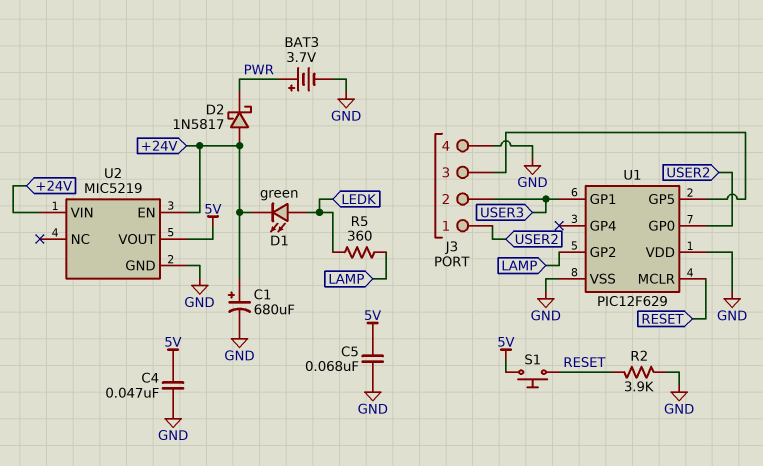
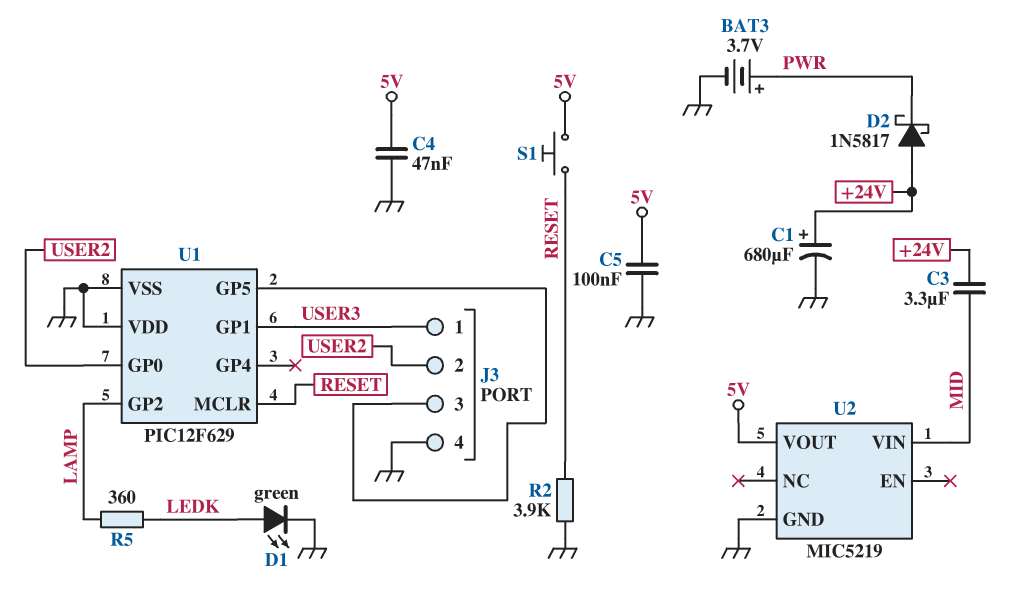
C3: none -> 3.3uF (+24V, MID)
C5: 68nF (5V, GND) -> 100nF (5V, GND)
D1: LED green (A LEDK, K +24V) -> LED green (A LEDK, K GND)
J3 pin 1: USER2 -> USER3
J3 pin 2: USER3 -> USER2
U2 pin EN: +24V -> none
U2 pin VIN: +24V -> MID

